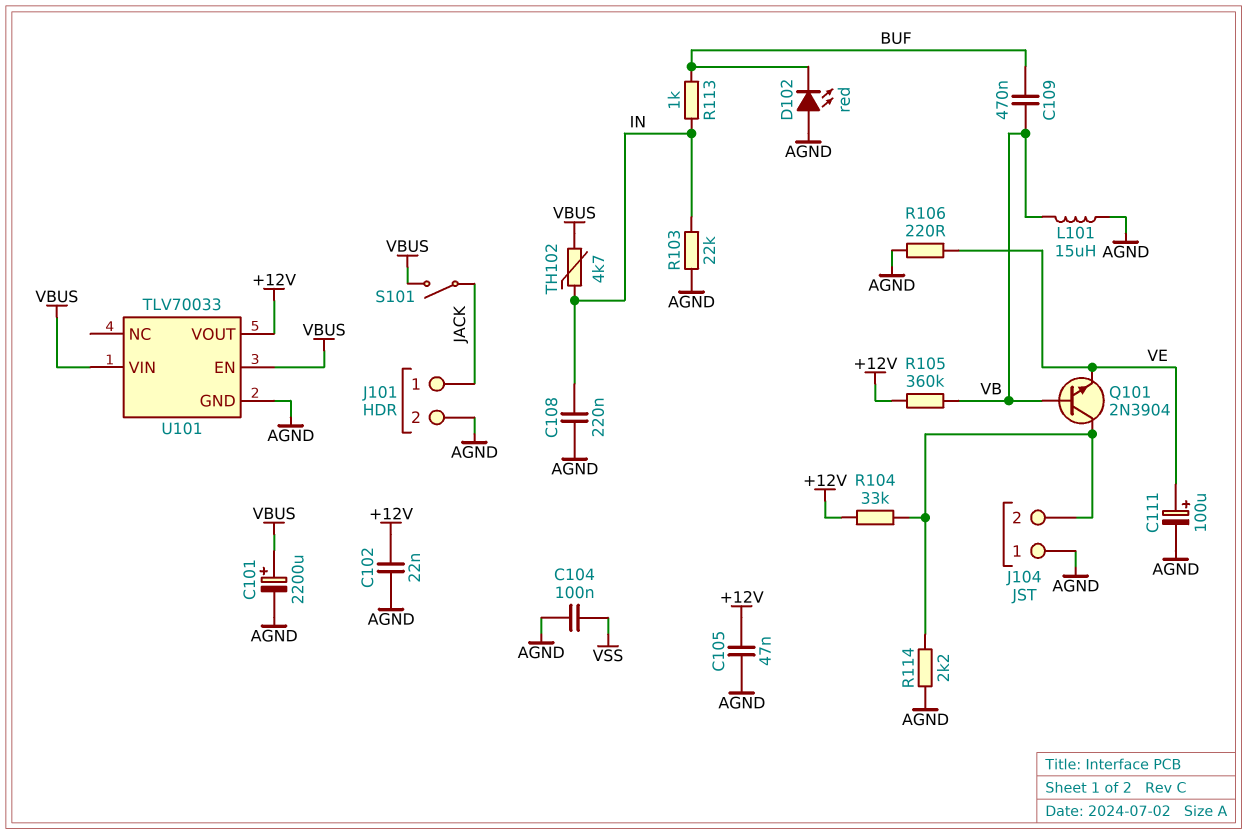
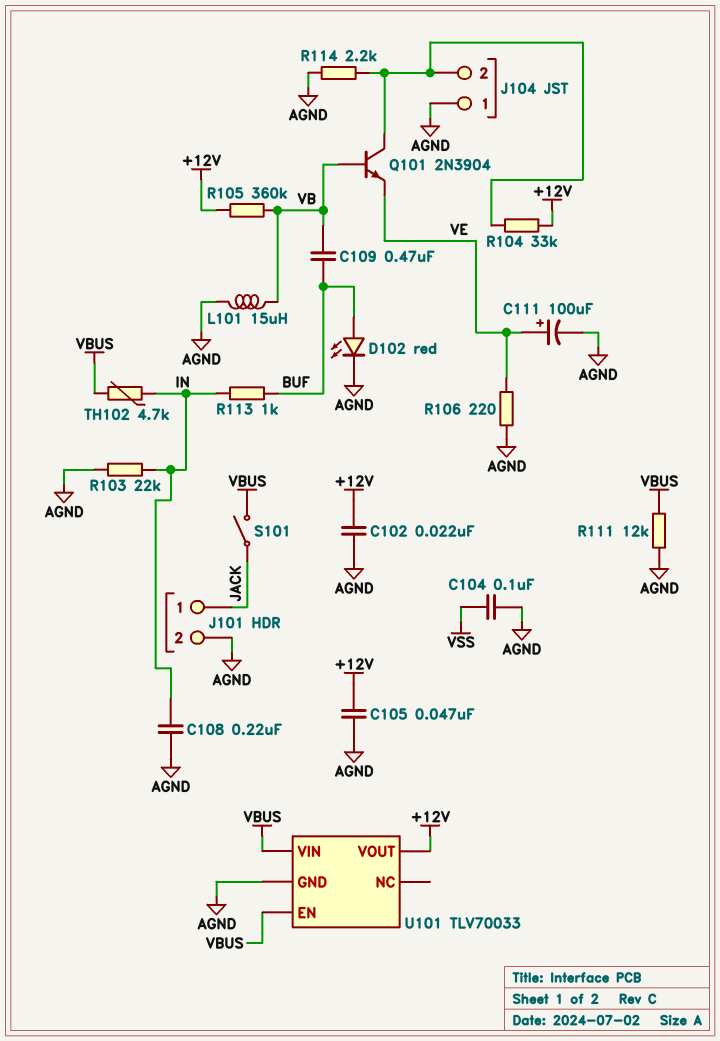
C101: 2200uF (plus VBUS, minus AGND) -> none
D102: LED red (A AGND, K BUF) -> LED red (A BUF, K AGND)
R111: none -> 12k (AGND, VBUS)

